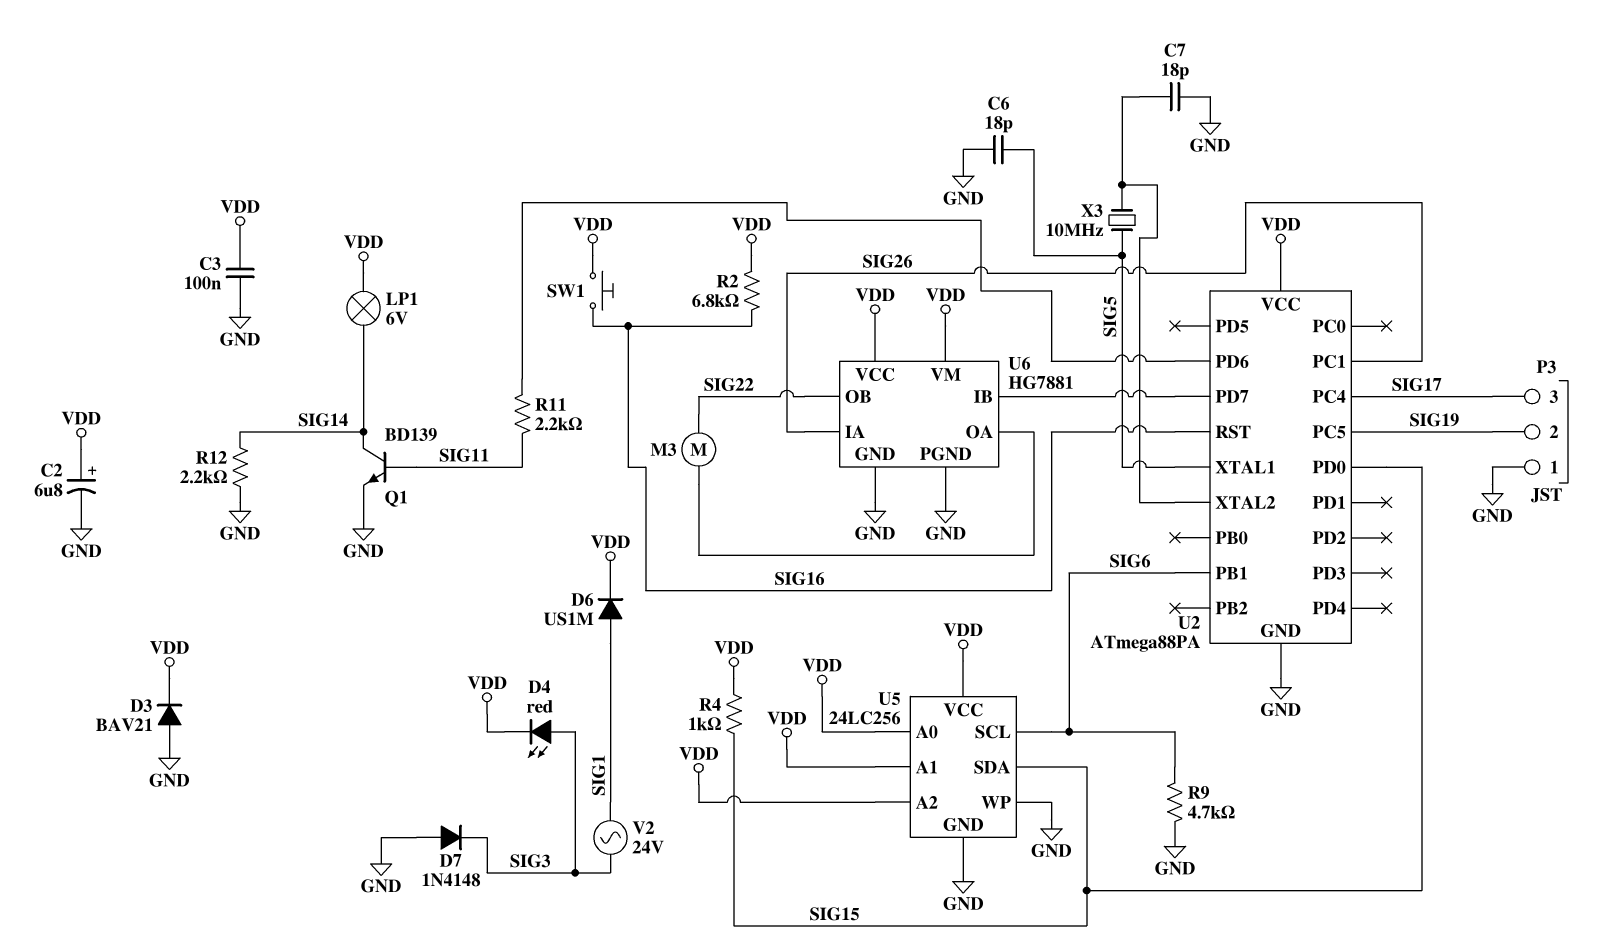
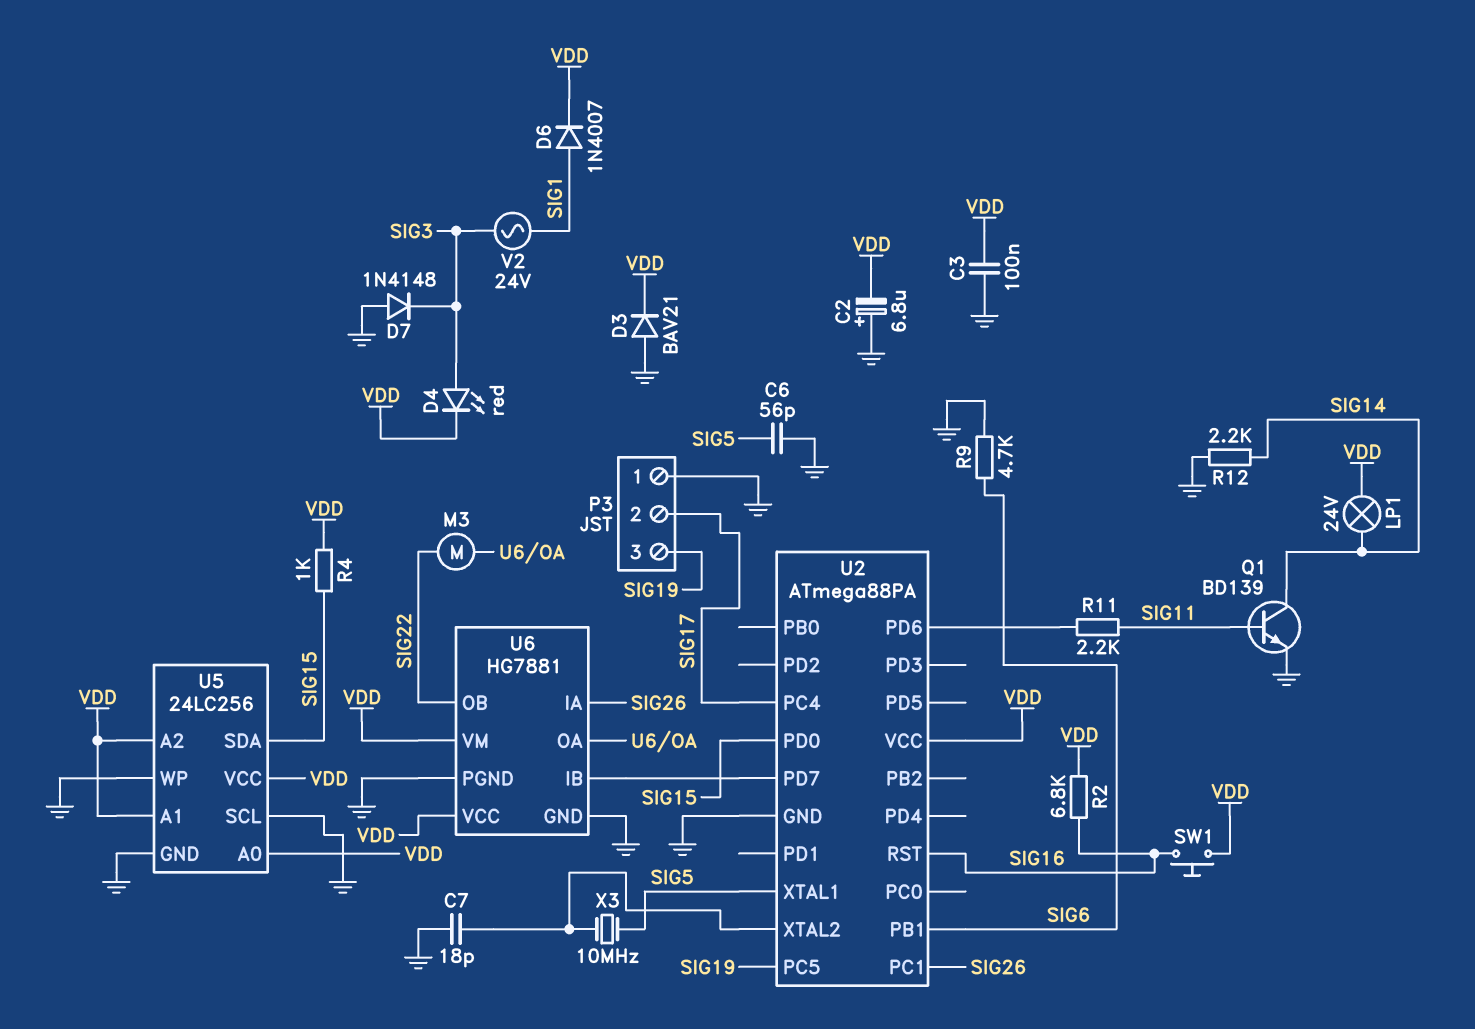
C2: 6.8uF (plus VDD, minus GND) -> 6.8uF (plus GND, minus VDD)
C6: 18pF (GND, SIG5) -> 56pF (GND, SIG5)
D6: diode US1M (A SIG1, K VDD) -> diode 1N4007 (A SIG1, K VDD)
LP1: lamp 6V (SIG14, VDD) -> lamp 24V (SIG14, VDD)
P3 pin 2: SIG19 -> SIG17
P3 pin 3: SIG17 -> SIG19
U5 pin SCL: SIG6 -> GND

